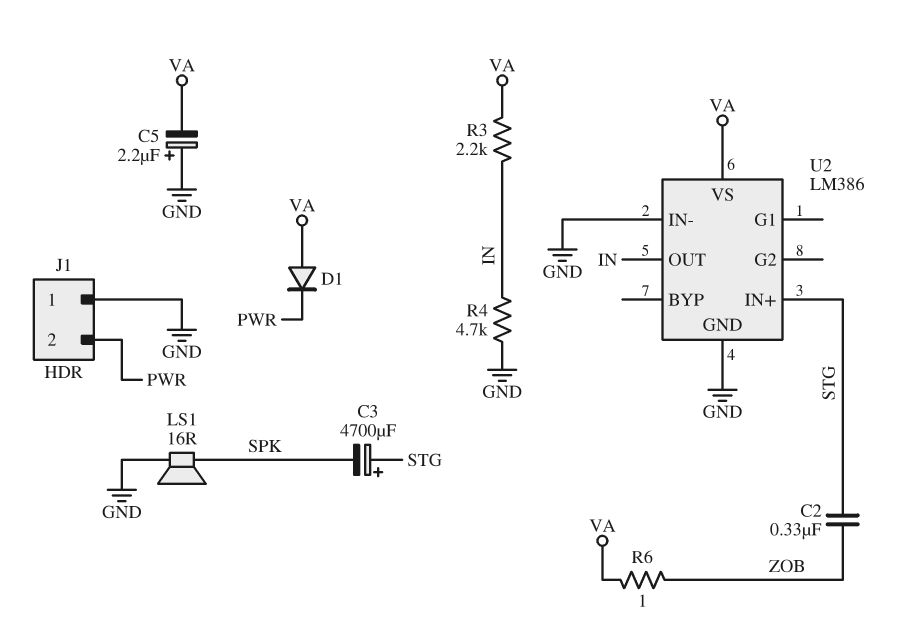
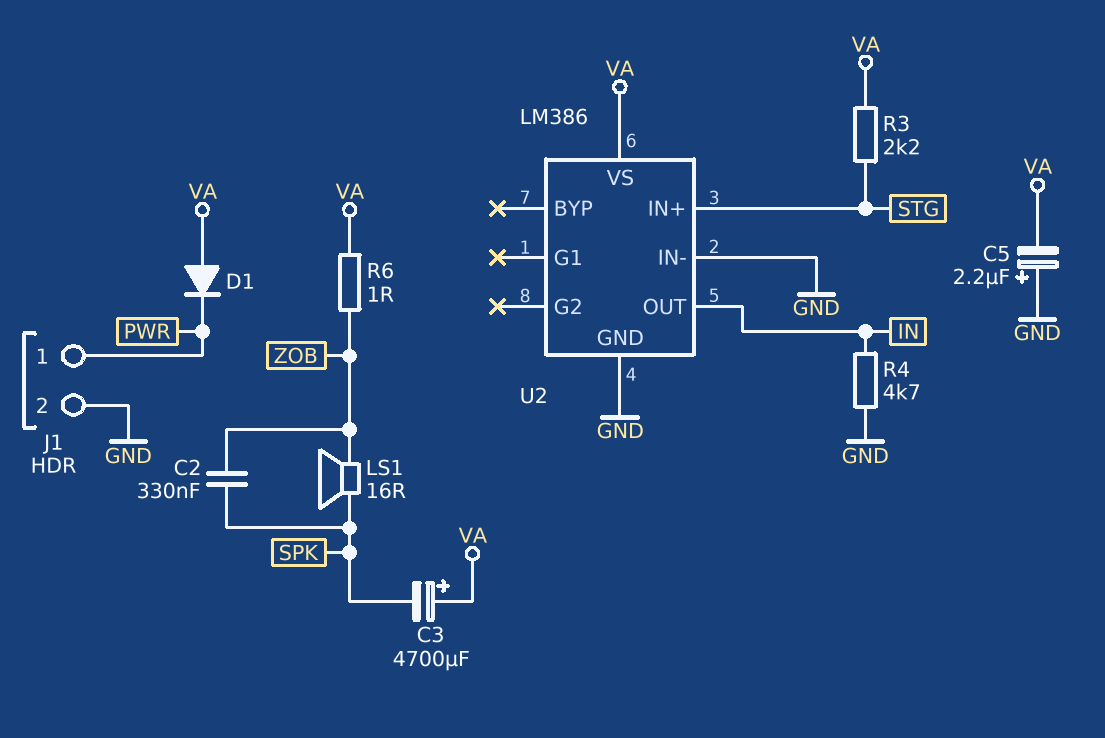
C2: 330nF (STG, ZOB) -> 330nF (SPK, ZOB)
C3: 4700uF (plus STG, minus SPK) -> 4700uF (plus VA, minus SPK)
J1 pin 1: GND -> PWR
J1 pin 2: PWR -> GND
LS1: speaker 16R (GND, SPK) -> speaker 16R (SPK, ZOB)
R3: 2.2k (IN, VA) -> 2.2k (STG, VA)

